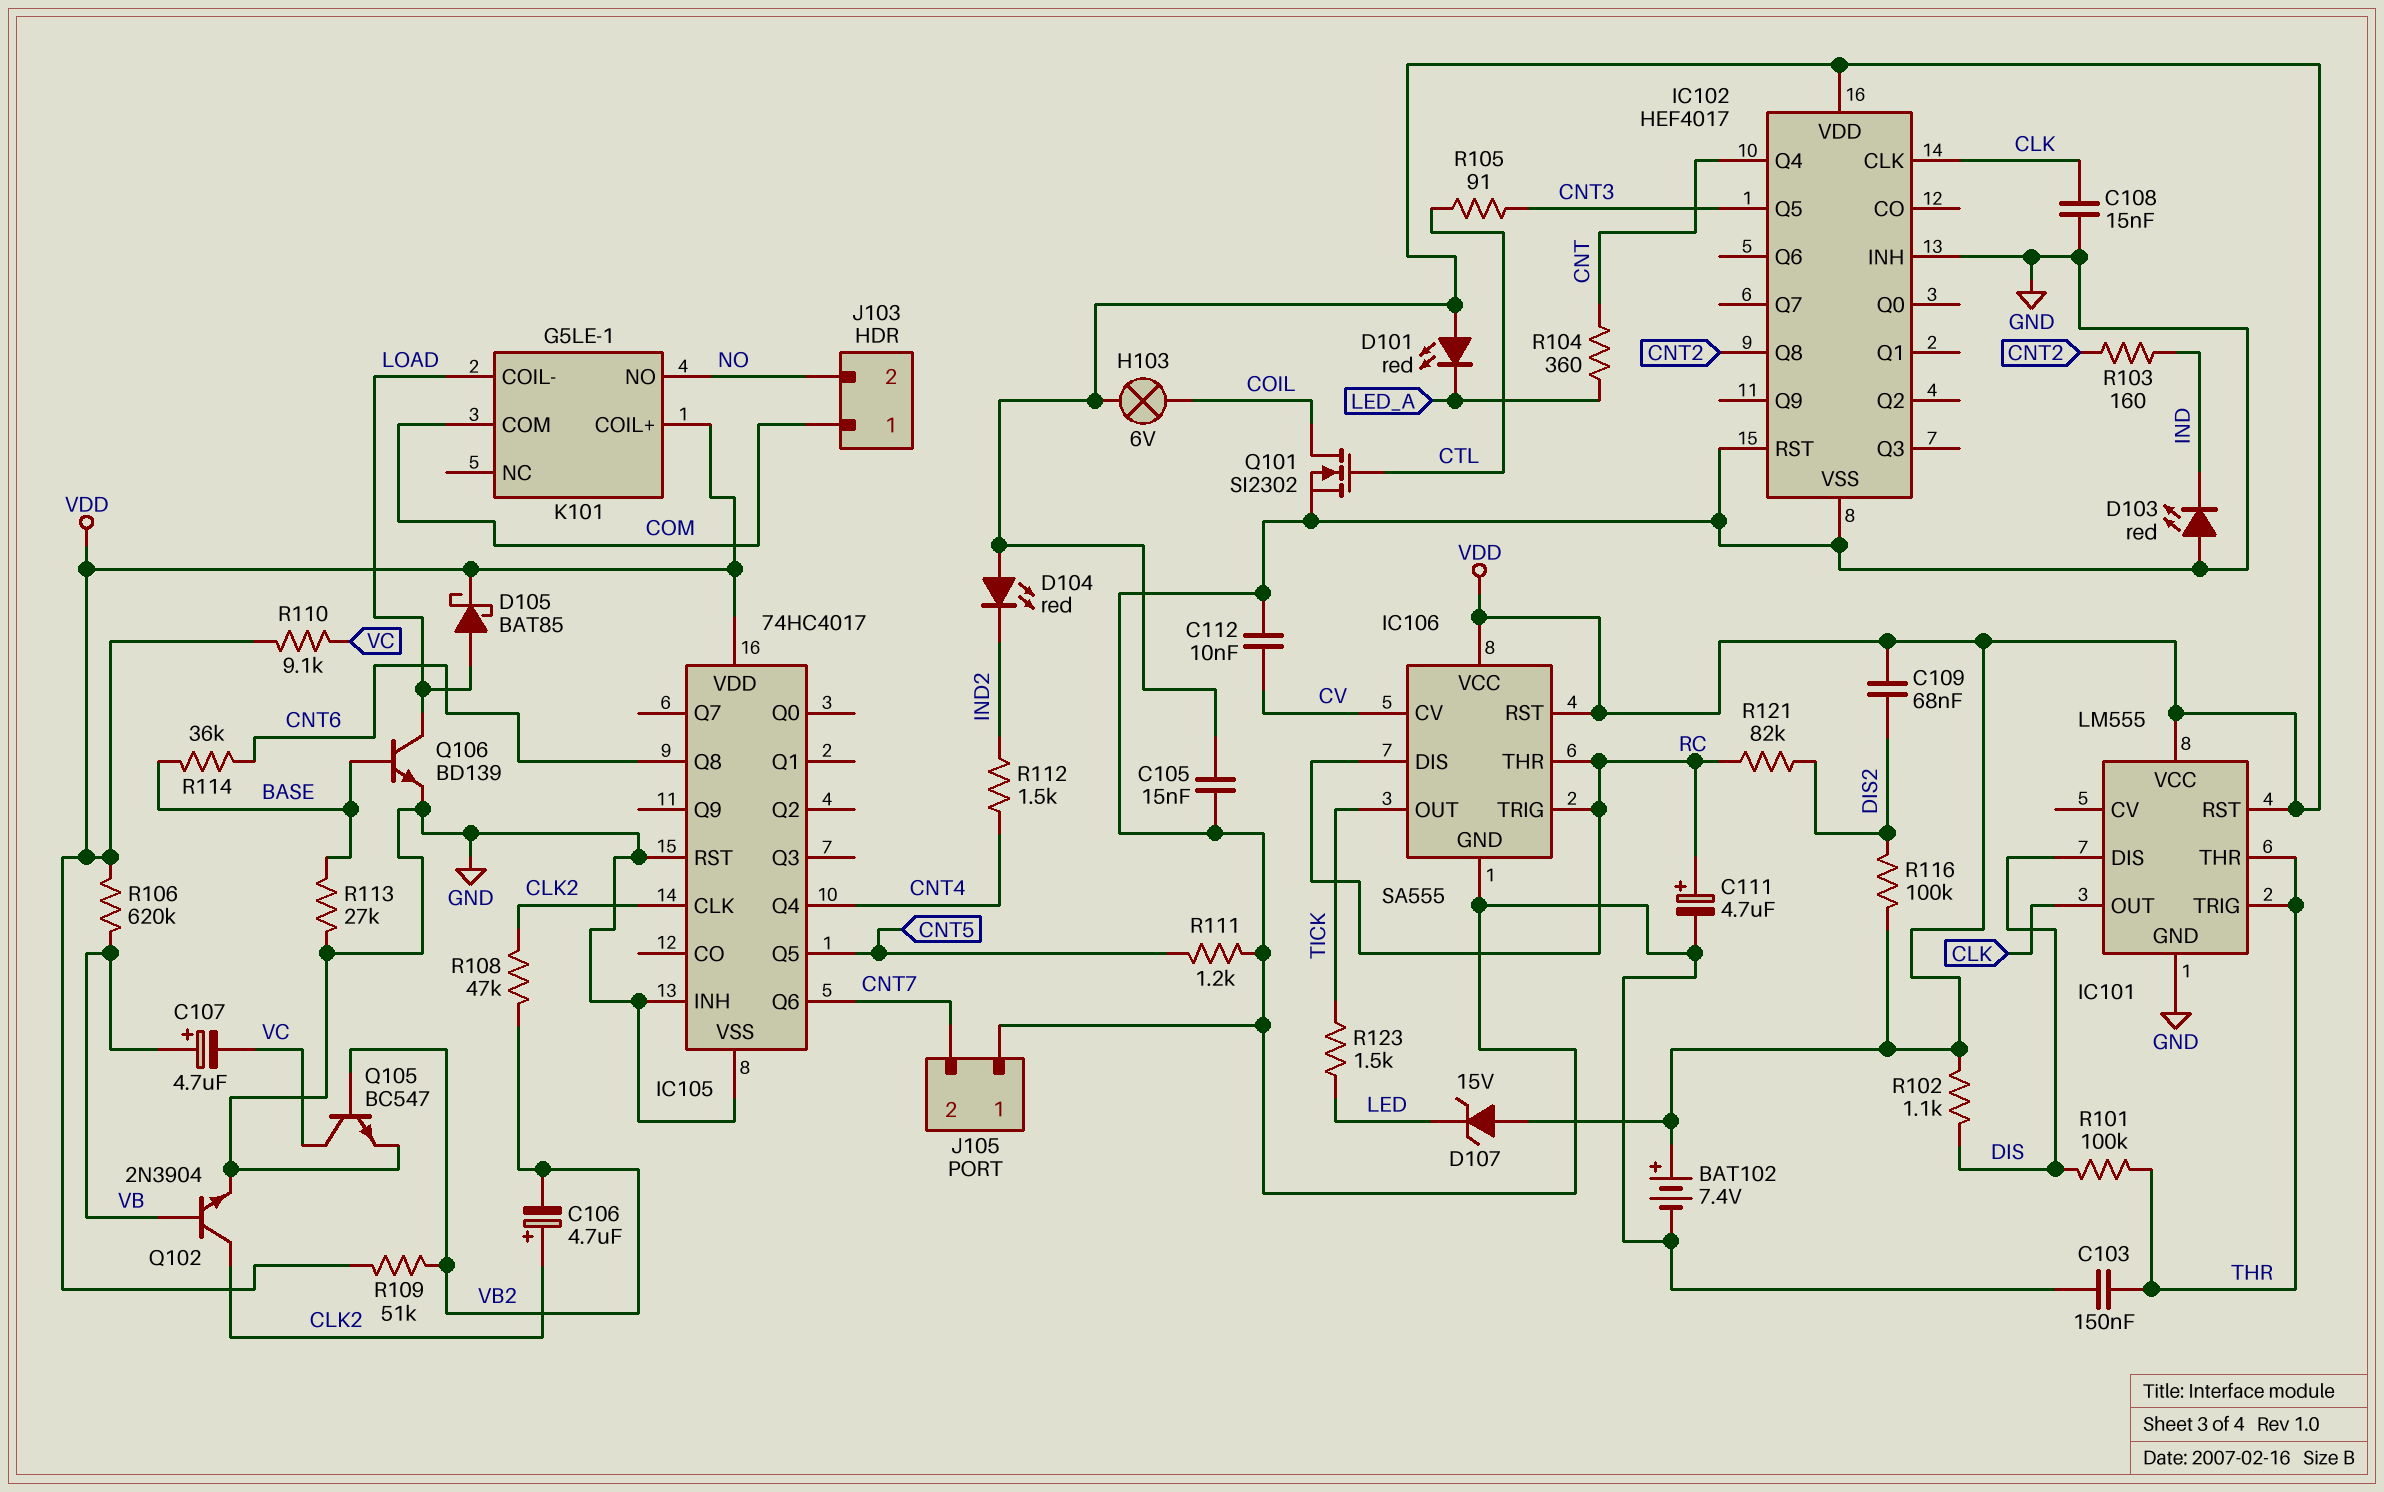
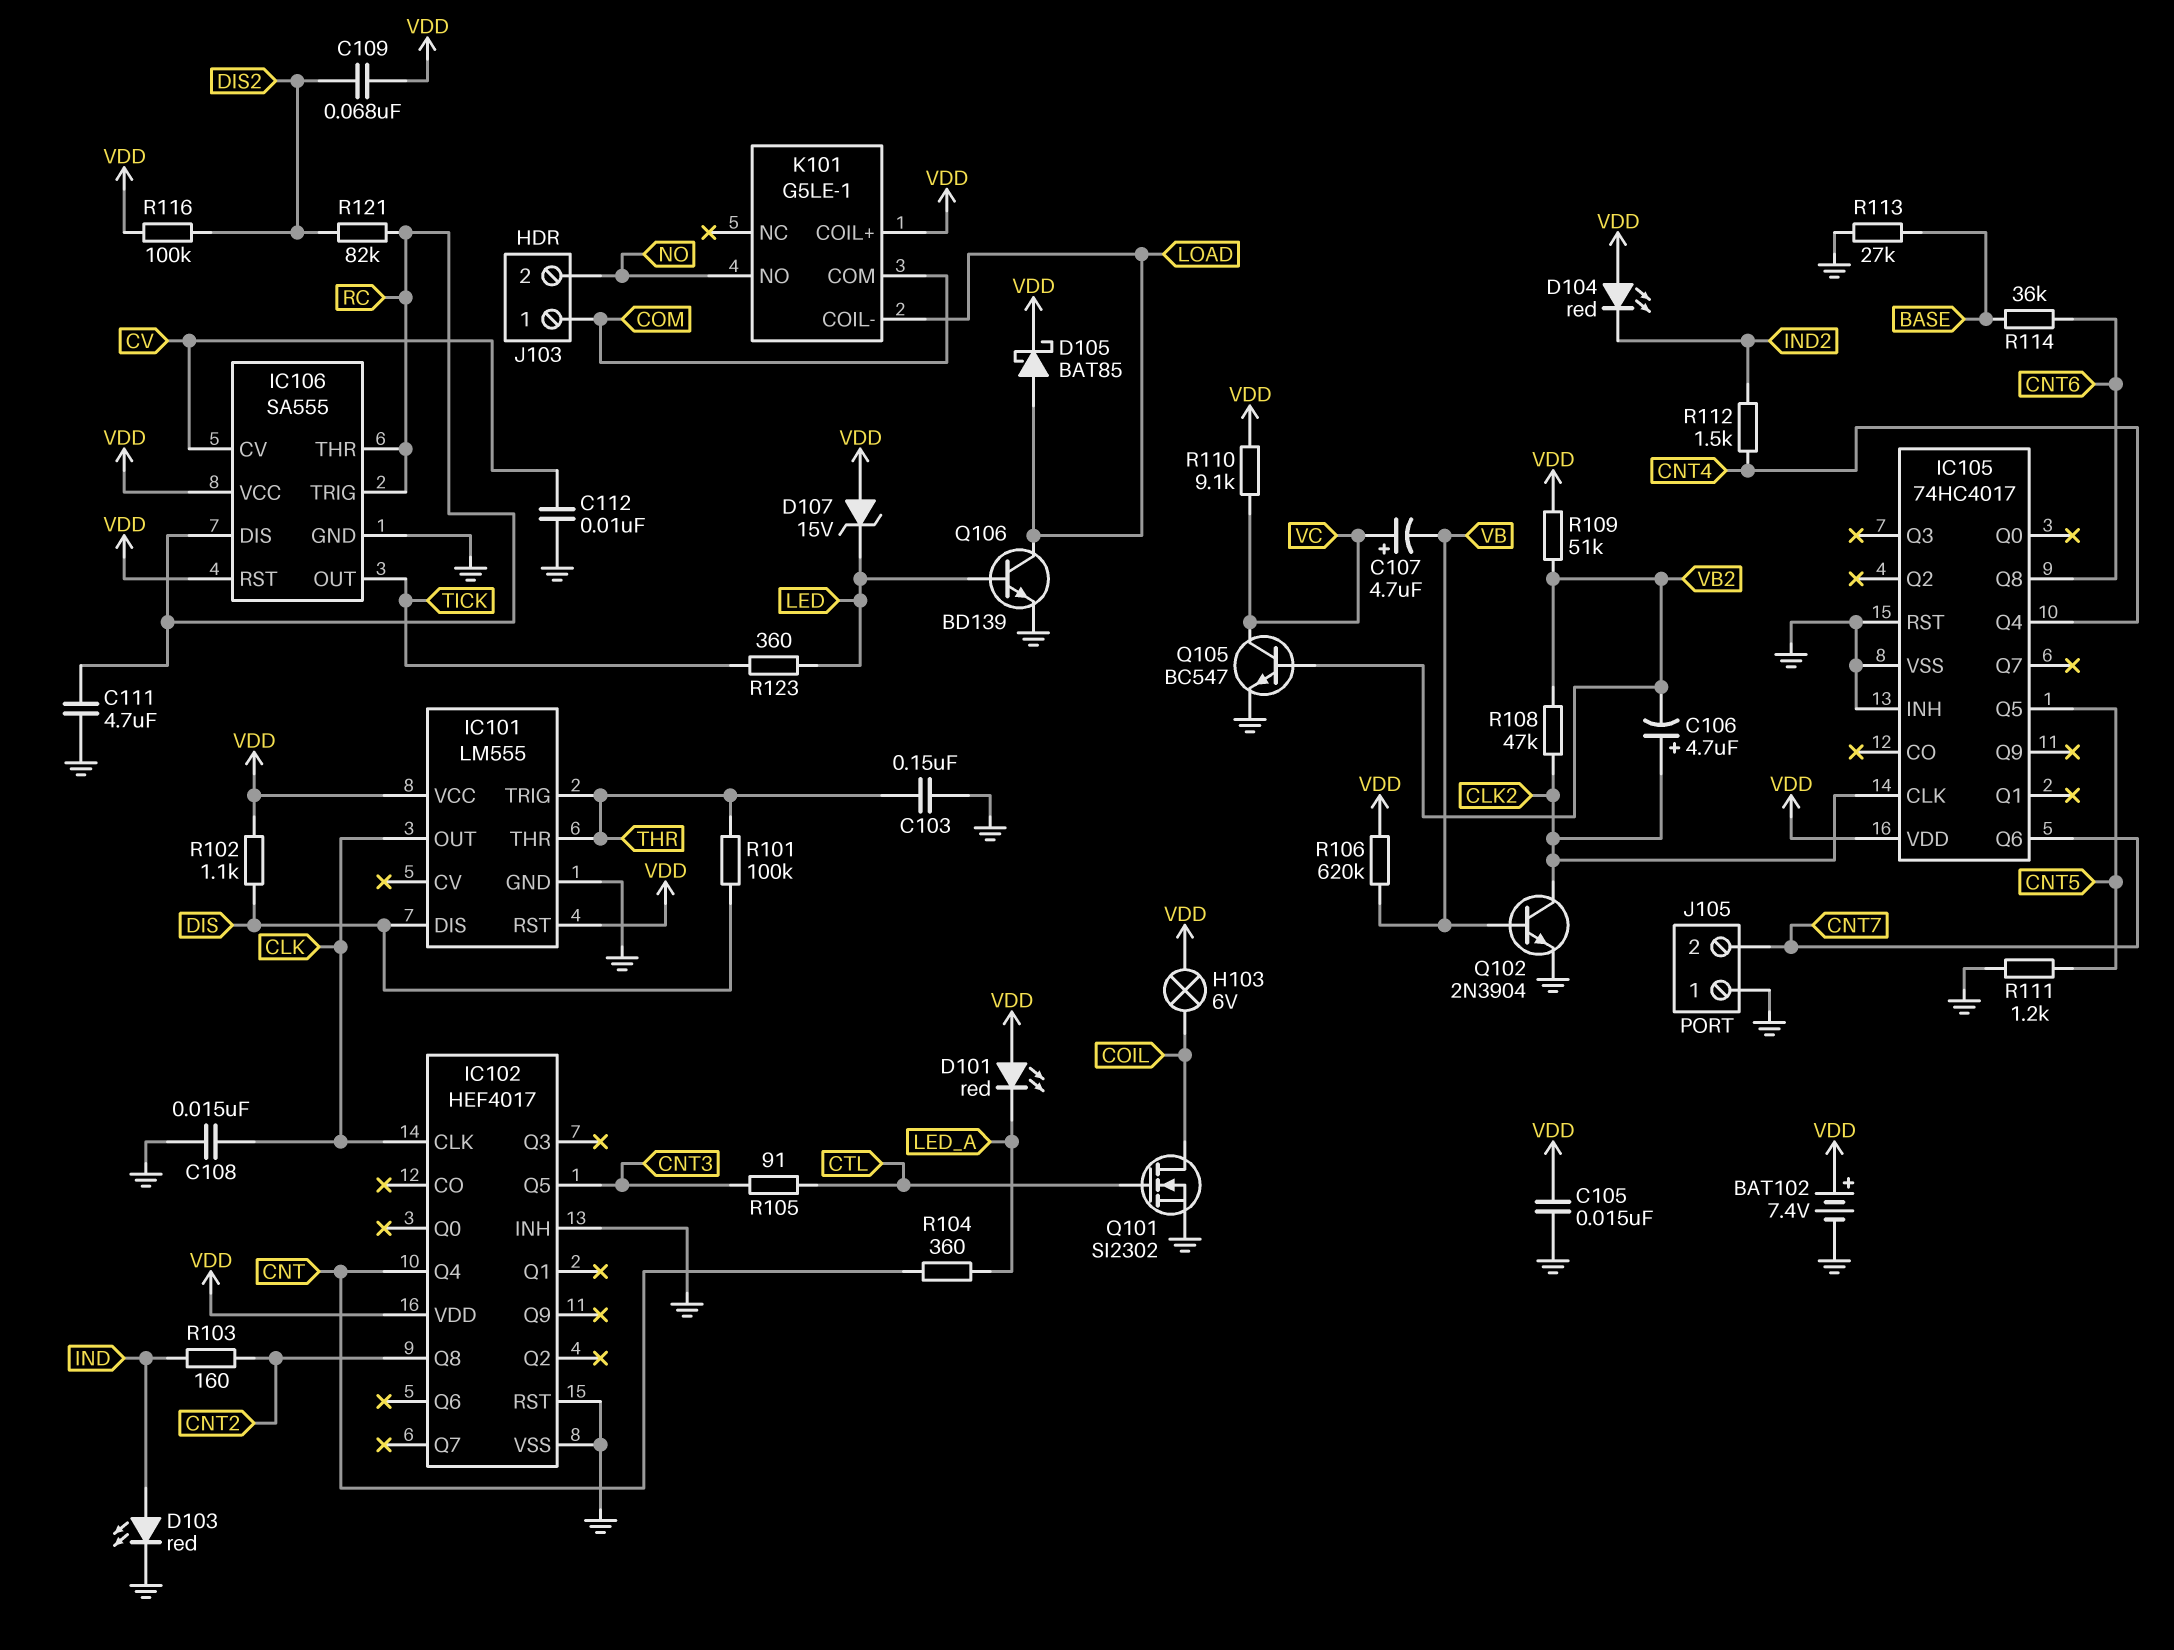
C107: 4.7uF (plus VB, minus VC) -> 4.7uF (plus VC, minus VB)
C111: 4.7uF (plus RC, minus GND) -> 4.7uF (GND, RC)
D103: LED red (A GND, K IND) -> LED red (A IND, K GND)
Q106: NPN BD139 (B BASE, C LOAD, E GND) -> NPN BD139 (B LED, C LOAD, E GND)
R123: 1.5k (LED, TICK) -> 360 (LED, TICK)

